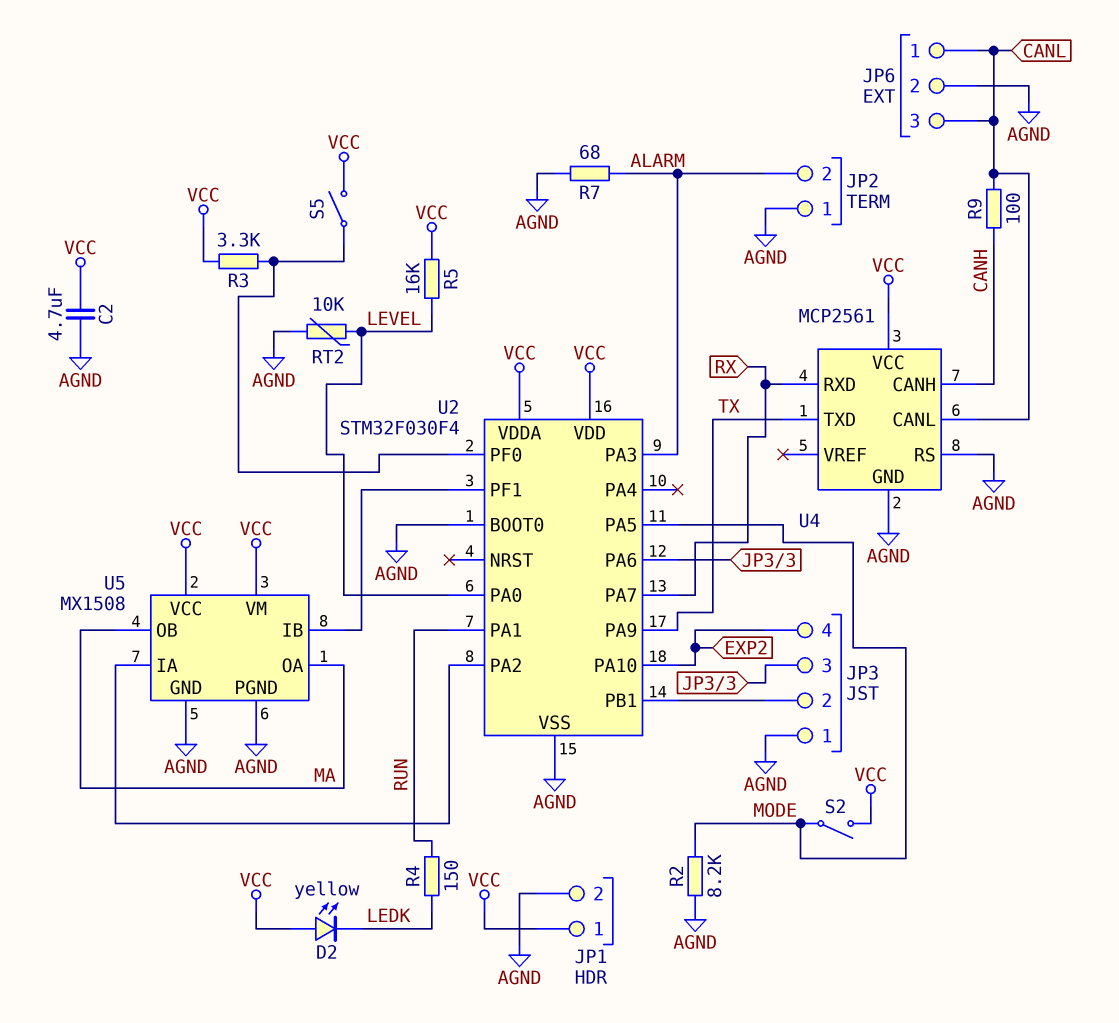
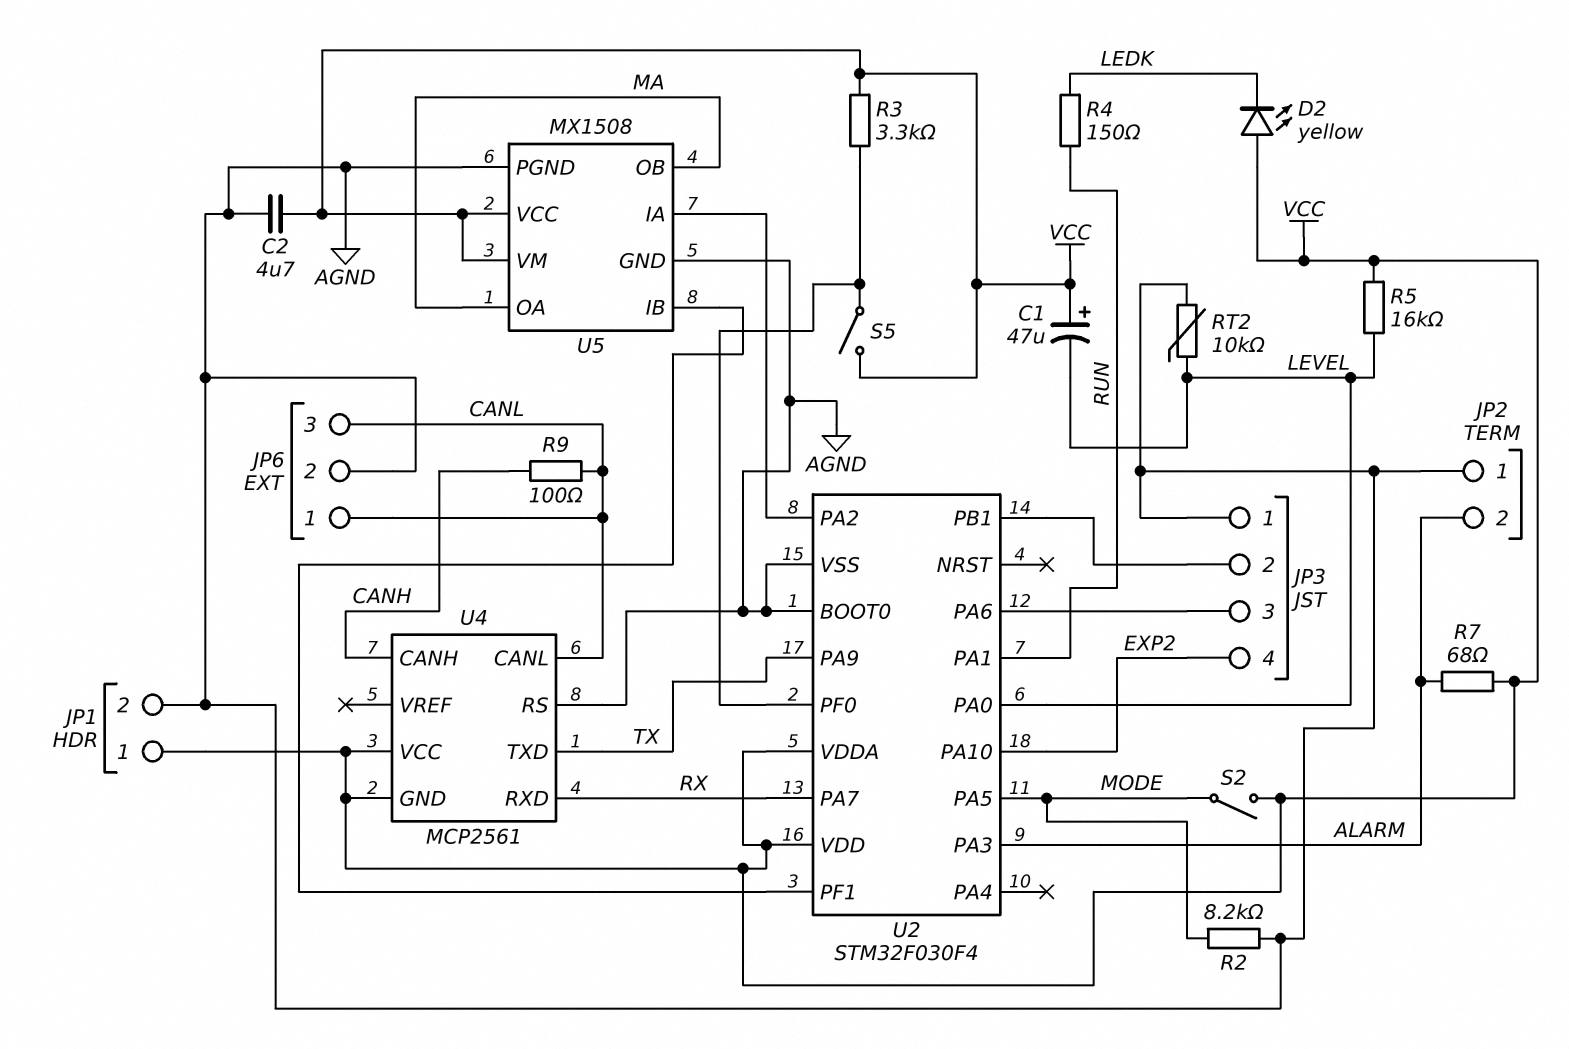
C1: none -> 47uF (plus VCC, minus LEVEL)
R7: 68 (AGND, ALARM) -> 68 (ALARM, VCC)
U4 pin GND: AGND -> VCC

